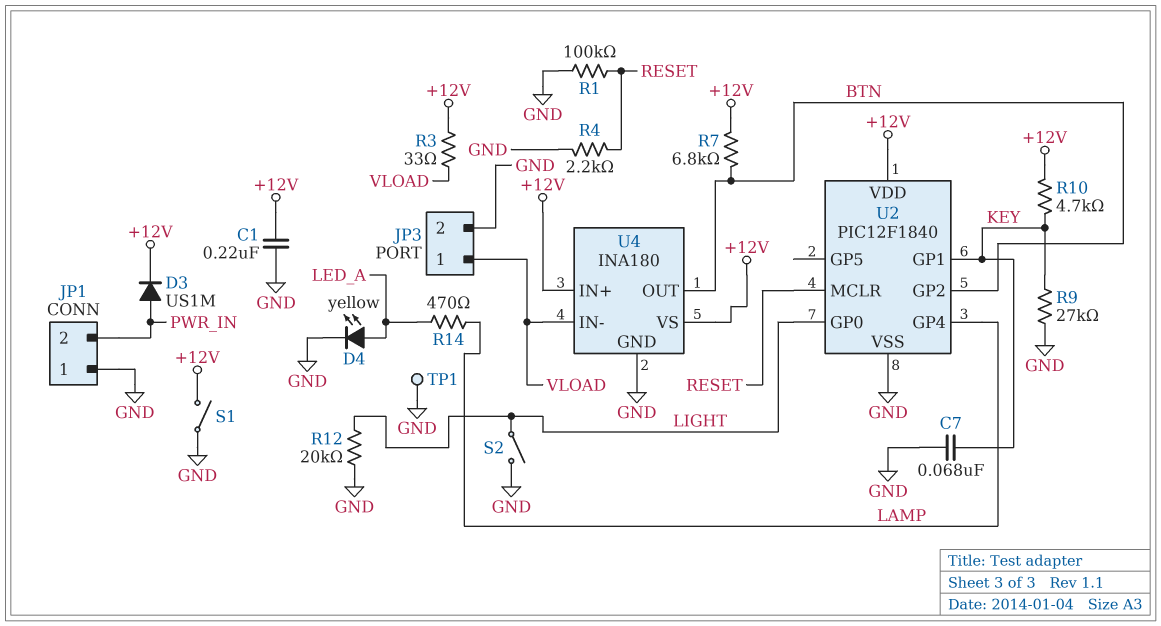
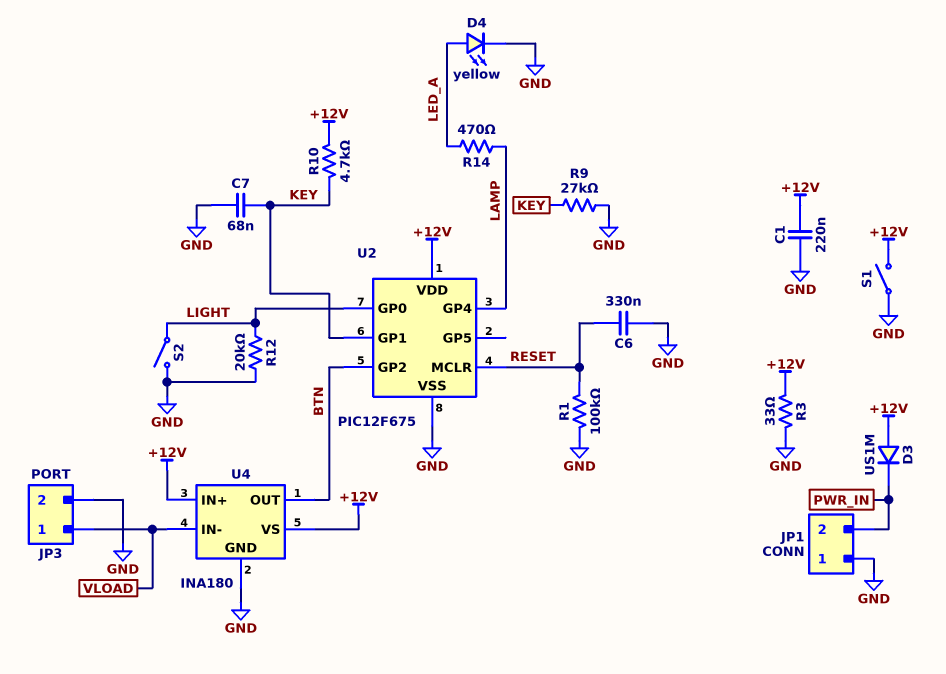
C6: none -> 330nF (GND, RESET)
D3: diode US1M (A PWR_IN, K +12V) -> diode US1M (A +12V, K PWR_IN)
R3: 33 (+12V, VLOAD) -> 33 (+12V, GND)
R4: 2.2k (GND, RESET) -> none
R7: 6.8k (+12V, BTN) -> none
TP1: test point (GND) -> none
U2: PIC12F1840 -> PIC12F675

